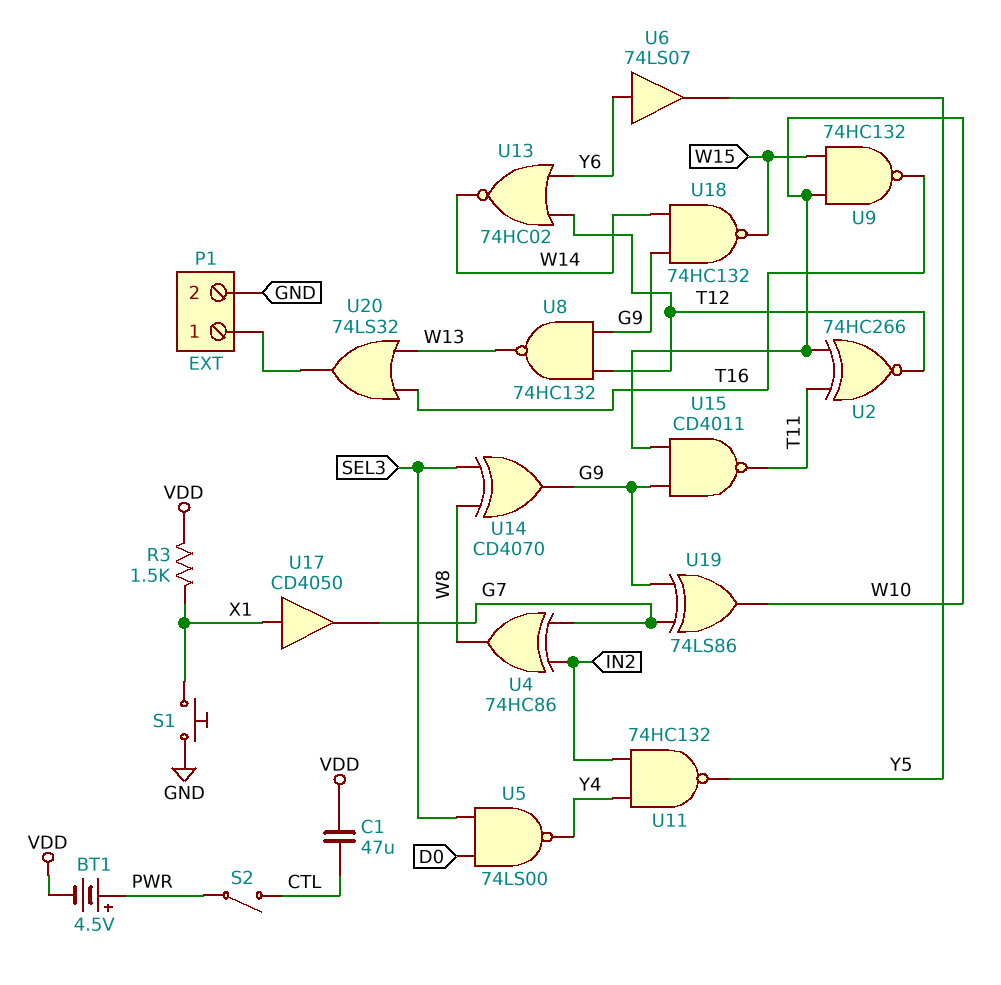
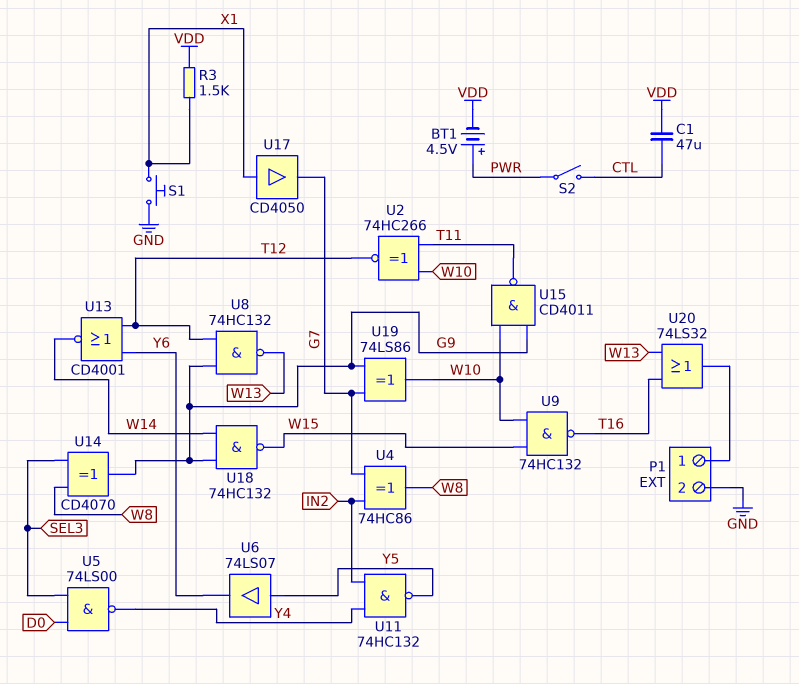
U6: buffer 74LS07 (in Y6, out Y5) -> buffer 74LS07 (in Y5, out Y6)
U13: NOR 74HC02 (in T12, in Y6, out W14) -> NOR CD4001 (in T12, in Y6, out W14)

